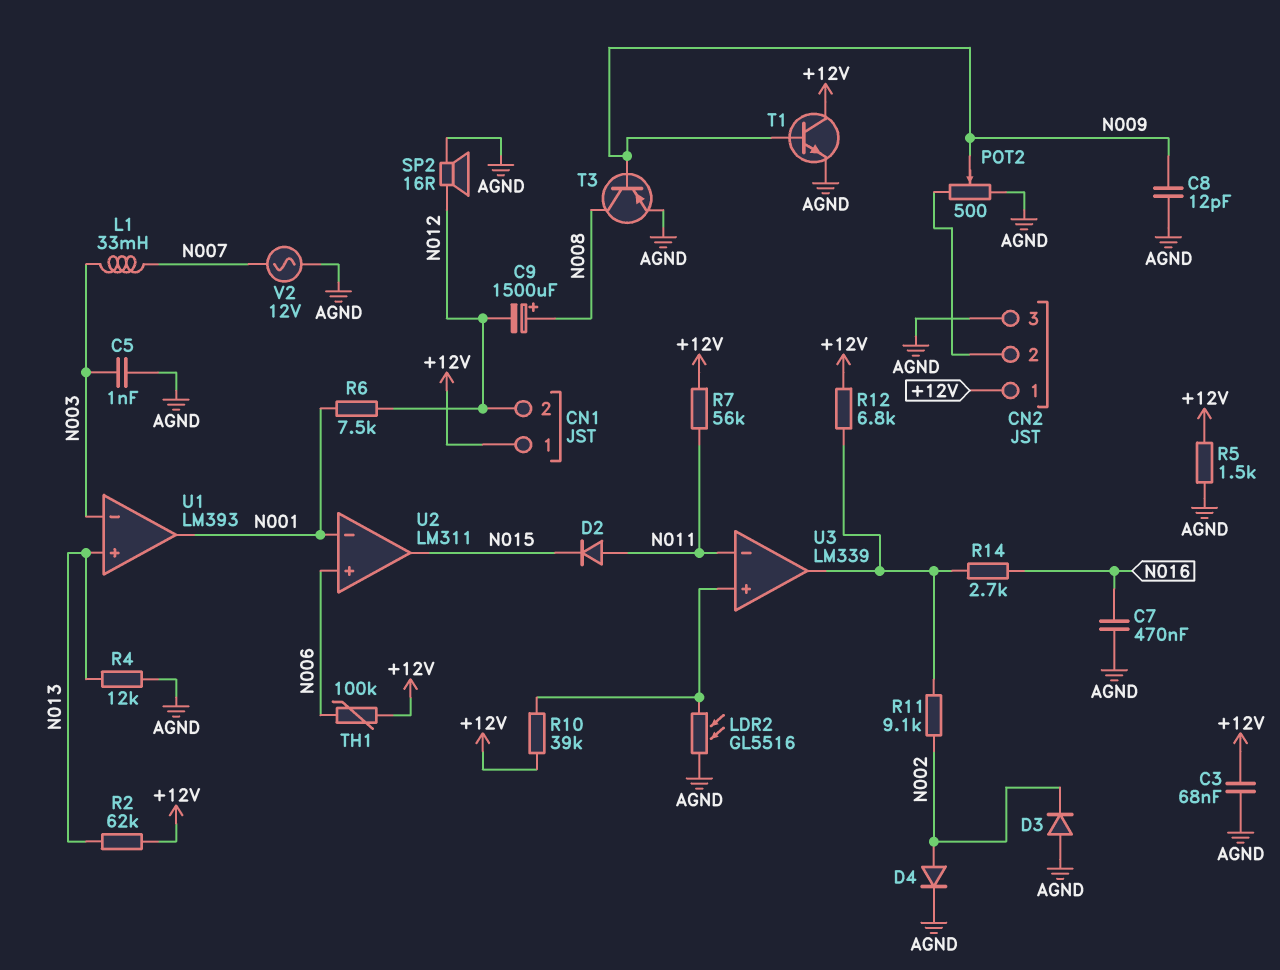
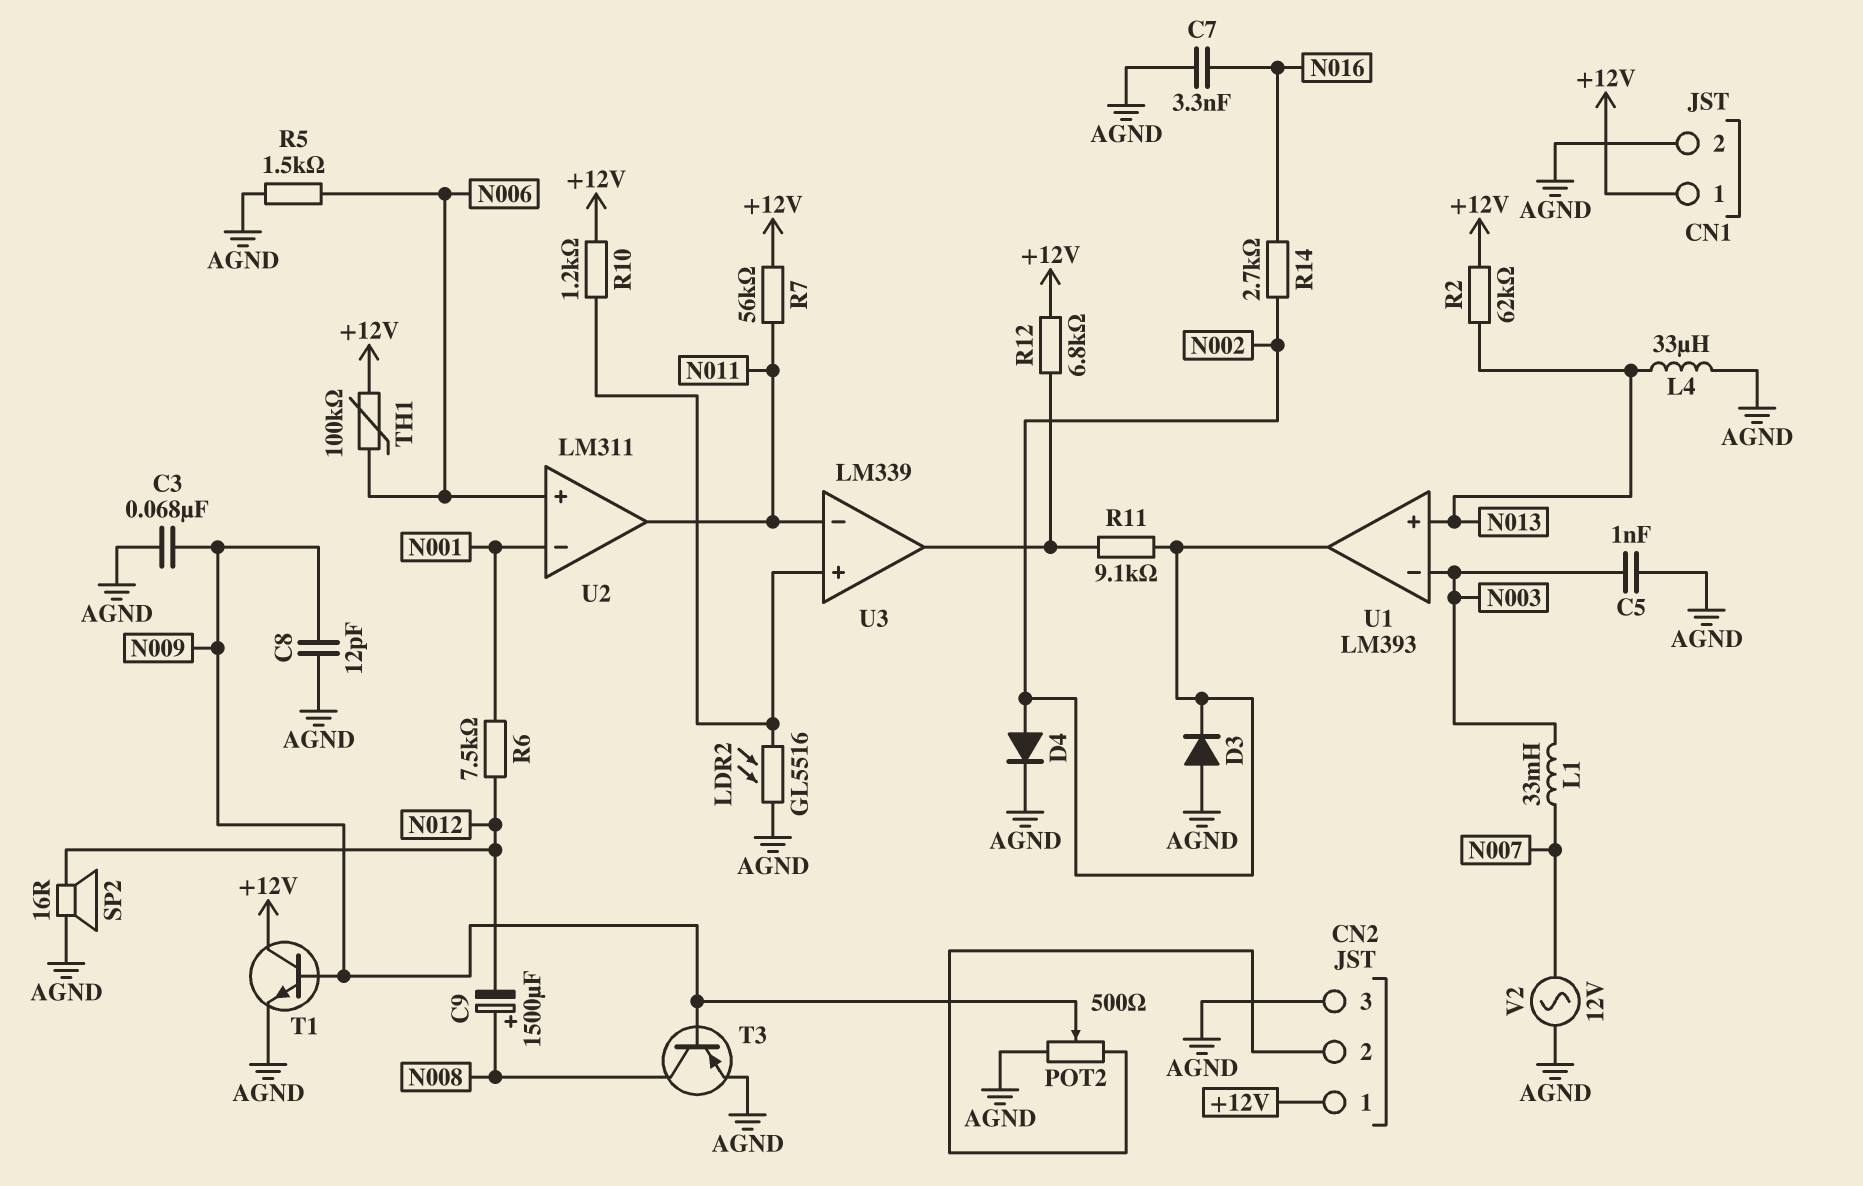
C3: 68nF (+12V, AGND) -> 68nF (AGND, N009)
C7: 470nF (AGND, N016) -> 3.3nF (AGND, N016)
CN1 pin 2: N012 -> AGND
D2: diode (A N011, K N015) -> none
L4: none -> 33uH (AGND, N013)
R4: 12k (AGND, N013) -> none
R5: 1.5k (+12V, AGND) -> 1.5k (AGND, N006)
R10: 39k (+12V, U3/in+) -> 1.2k (+12V, U3/in+)
R14: 2.7k (N016, U3/out) -> 2.7k (N002, N016)
U1 pin out: N001 -> N002
U2 pin out: N015 -> N011

